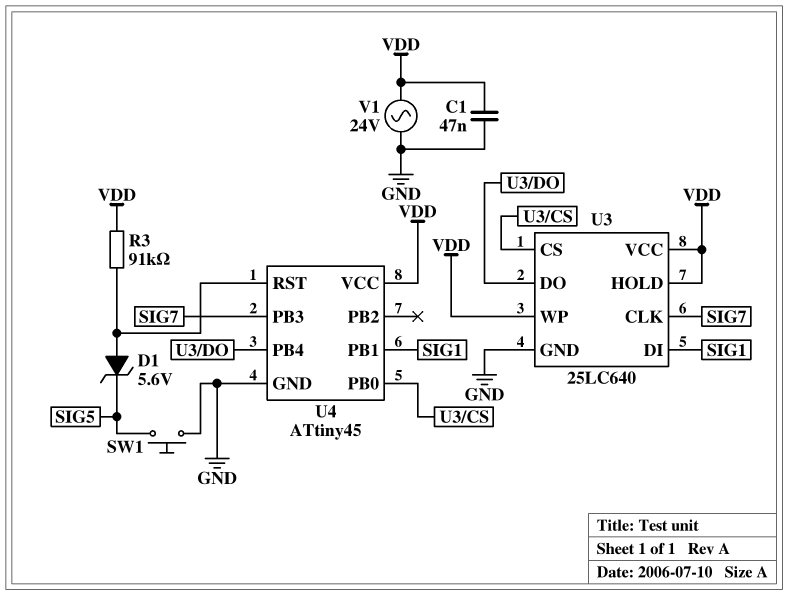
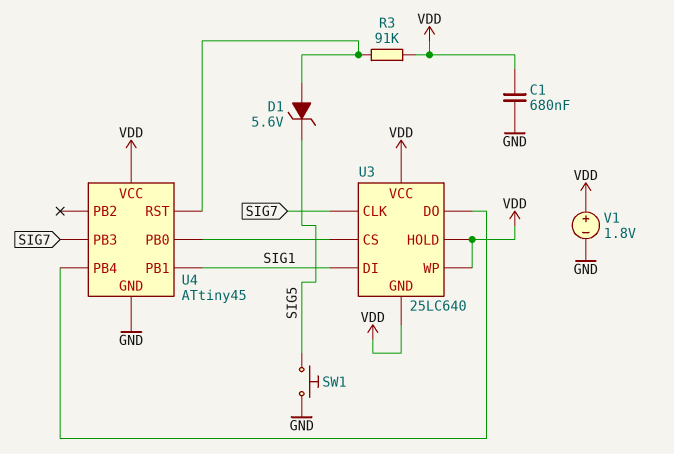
C1: 47nF (GND, VDD) -> 680nF (GND, VDD)
U3 pin GND: GND -> VDD
V1: AC 24V (GND, VDD) -> 1.8V (plus VDD, minus GND)

